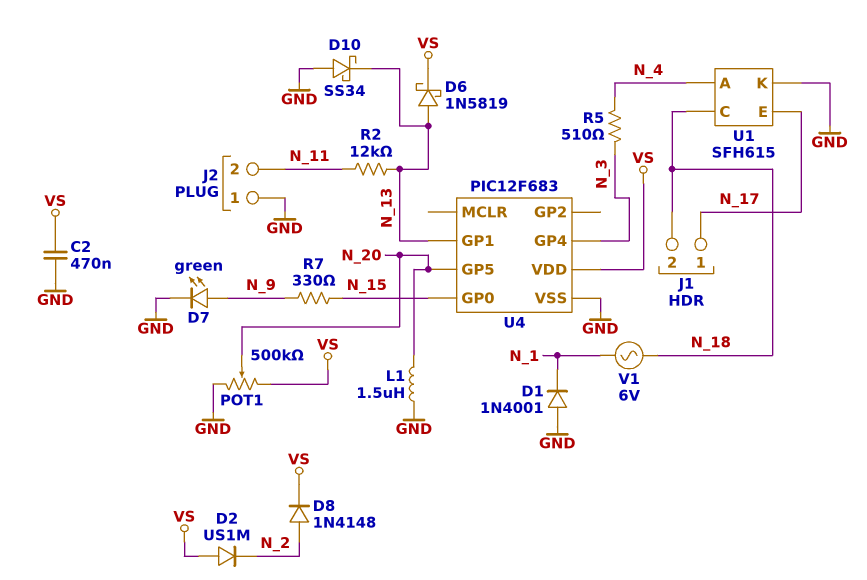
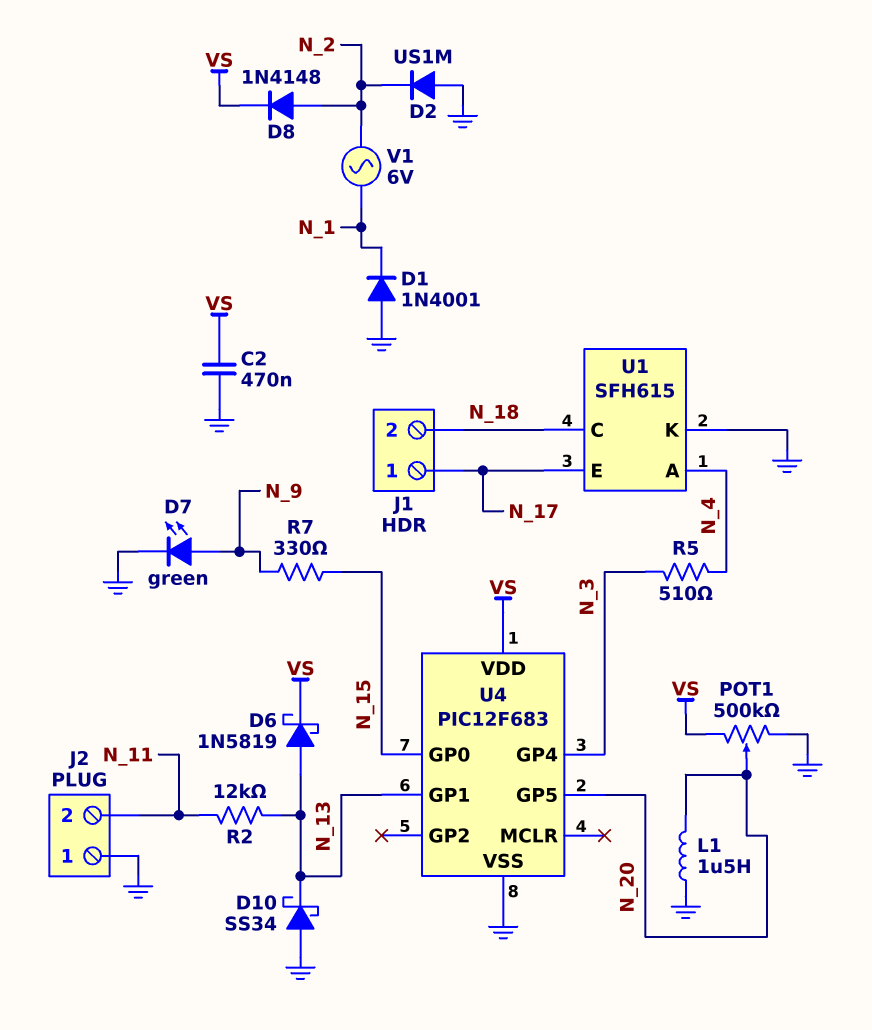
D2: diode US1M (A VS, K N_2) -> diode US1M (A GND, K N_2)
V1: AC 6V (N_1, N_18) -> AC 6V (N_1, N_2)

